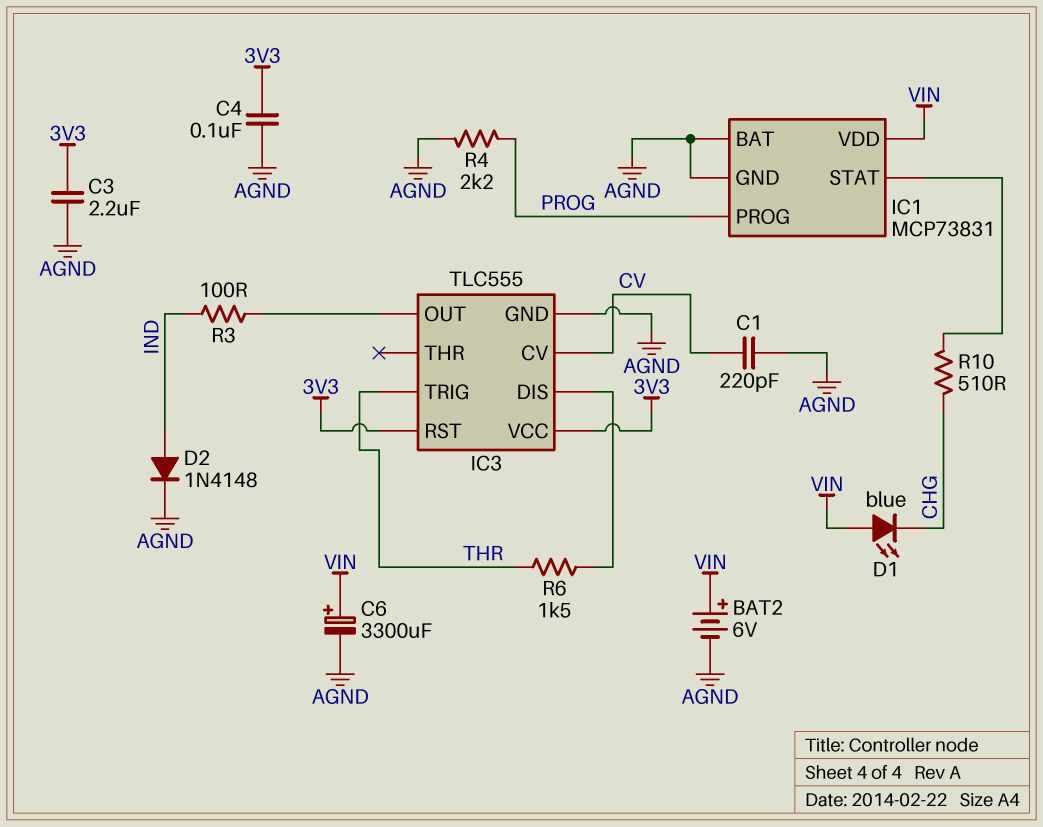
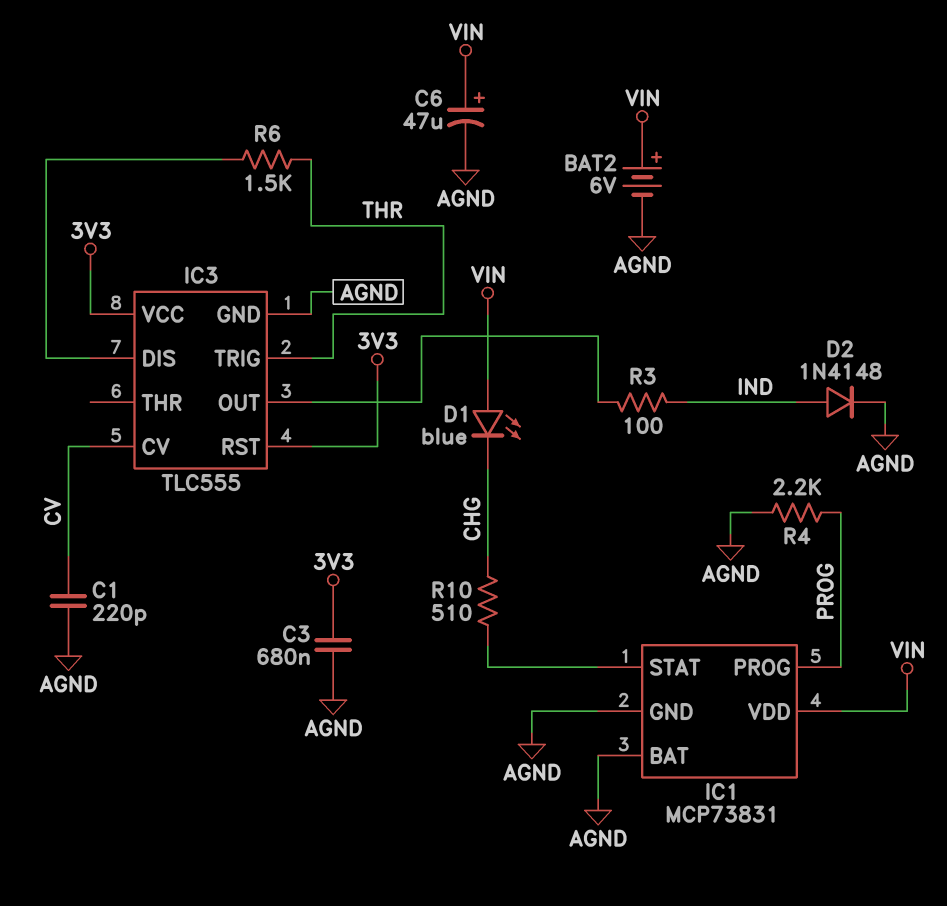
C3: 2.2uF (3V3, AGND) -> 680nF (3V3, AGND)
C4: 100nF (3V3, AGND) -> none
C6: 3300uF (plus VIN, minus AGND) -> 47uF (plus VIN, minus AGND)

